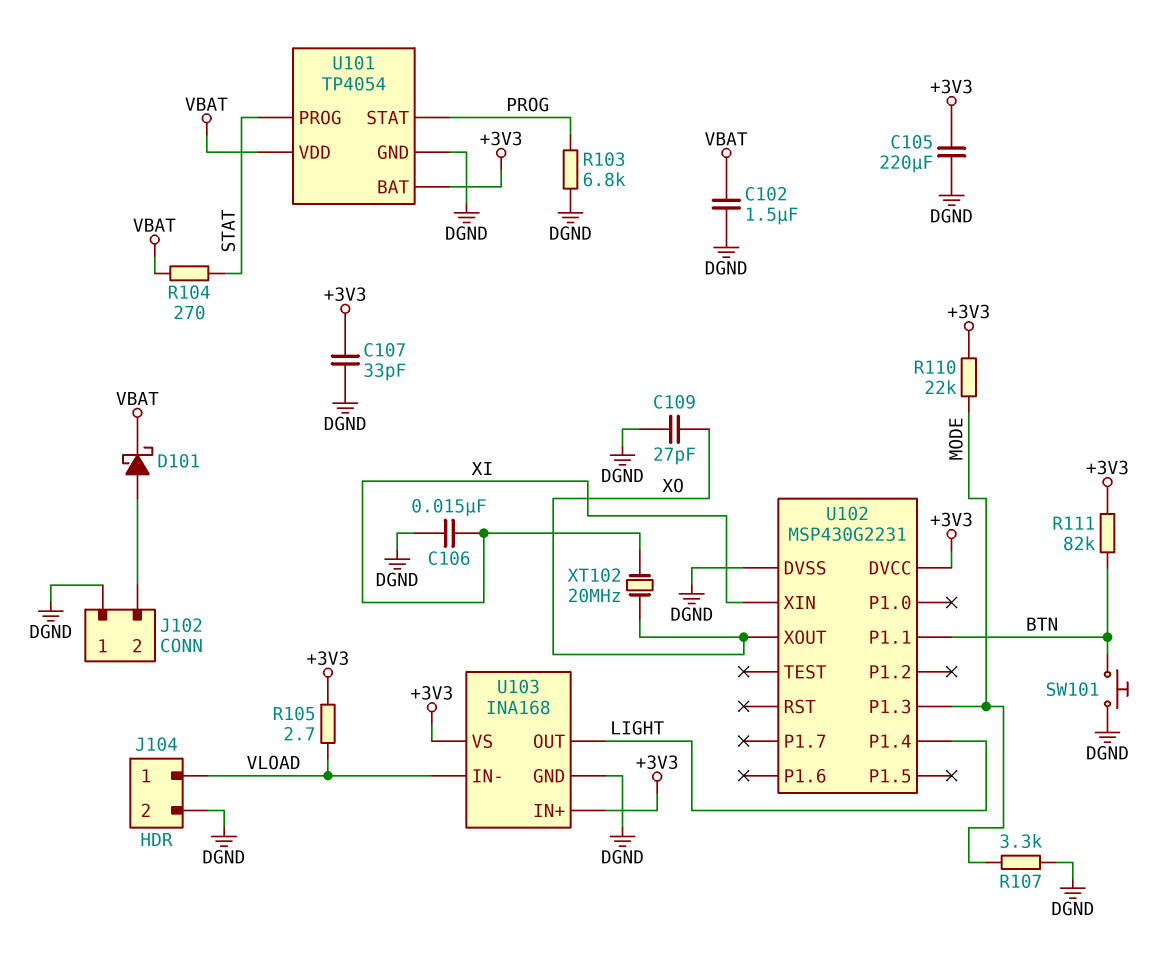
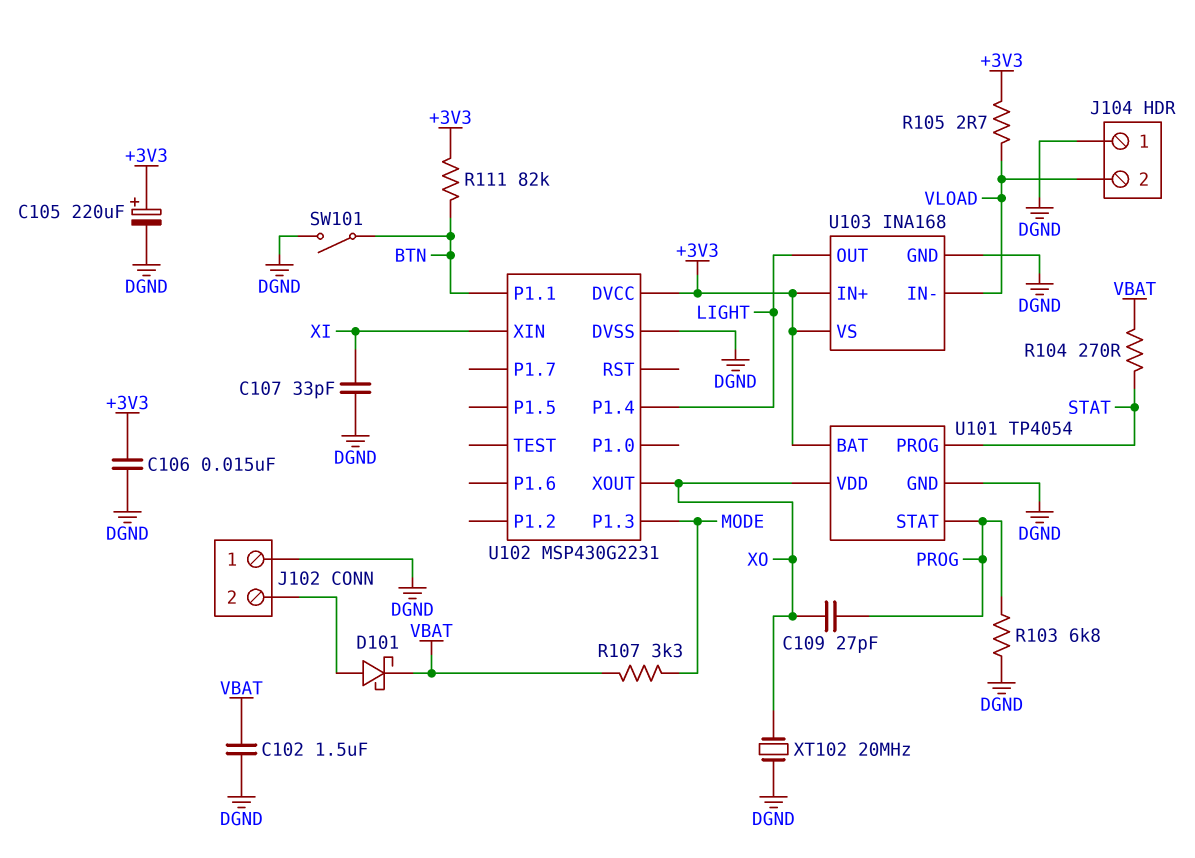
C105: 220uF (+3V3, DGND) -> 220uF (plus +3V3, minus DGND)
C106: 15nF (DGND, XI) -> 15nF (+3V3, DGND)
C107: 33pF (+3V3, DGND) -> 33pF (DGND, XI)
C109: 27pF (DGND, XO) -> 27pF (PROG, XO)
J104 pin 1: VLOAD -> DGND
J104 pin 2: DGND -> VLOAD
R107: 3.3k (DGND, MODE) -> 3.3k (MODE, VBAT)
R110: 22k (+3V3, MODE) -> none
SW101: button (BTN, DGND) -> switch (BTN, DGND)
U101 pin VDD: VBAT -> XO
XT102: 20MHz (XI, XO) -> 20MHz (DGND, XO)

